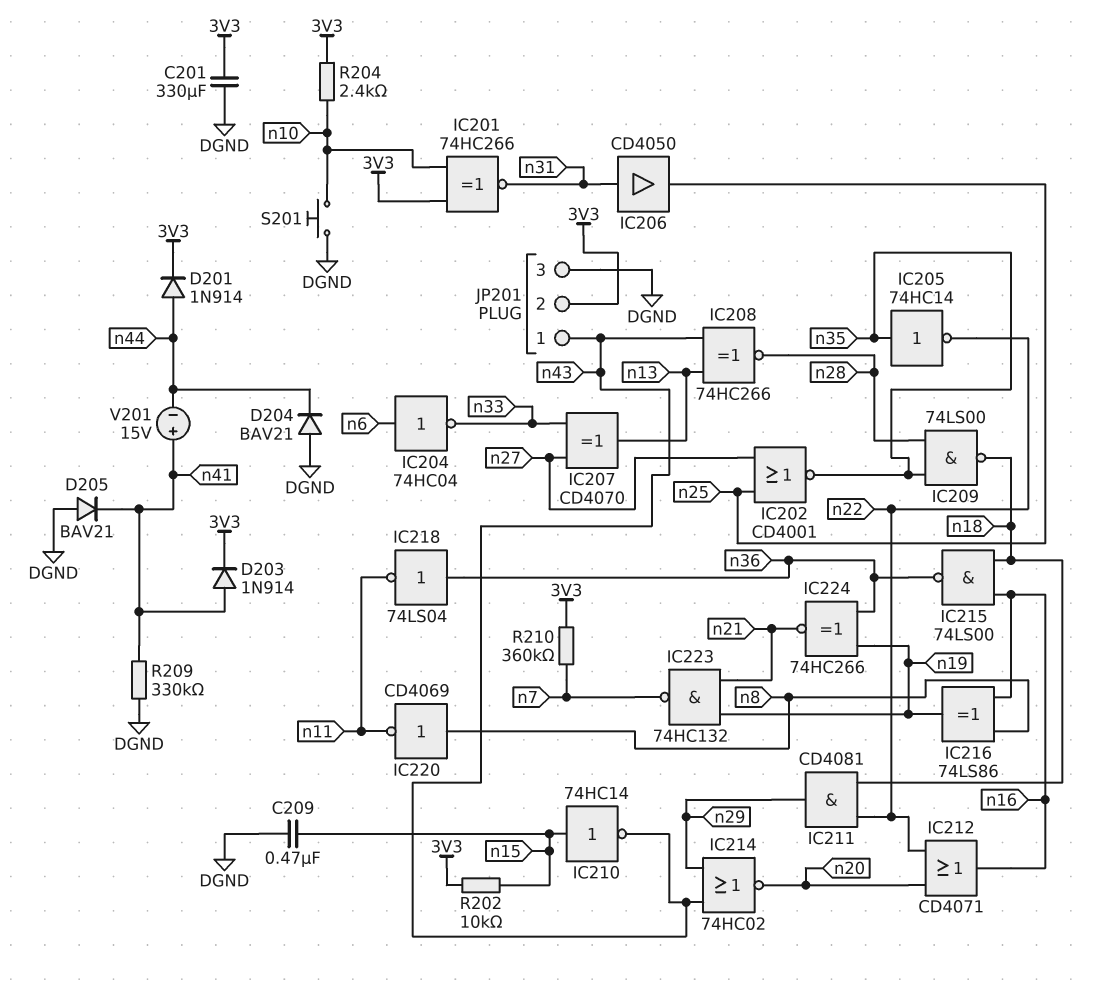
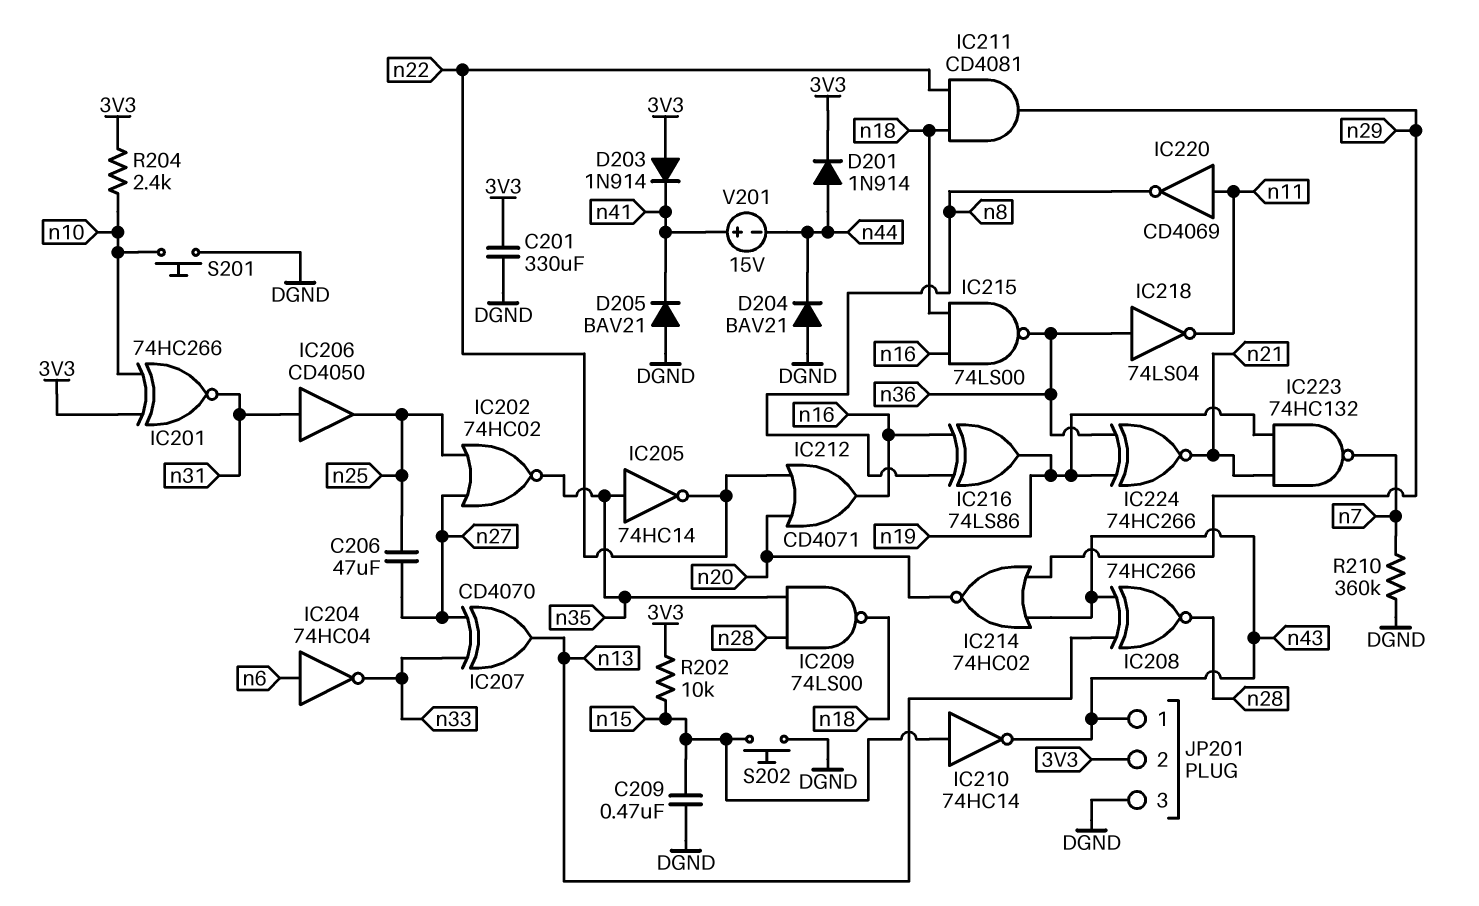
C206: none -> 47uF (n25, n27)
D203: diode 1N914 (A n41, K 3V3) -> diode 1N914 (A 3V3, K n41)
IC202: NOR CD4001 (in n25, in n27, out n35) -> NOR 74HC02 (in n25, in n27, out n35)
IC220: NOT CD4069 (in n8, out n11) -> NOT CD4069 (in n11, out n8)
R209: 330k (DGND, n41) -> none
R210: 360k (3V3, n7) -> 360k (DGND, n7)
S202: none -> button (DGND, n15)

